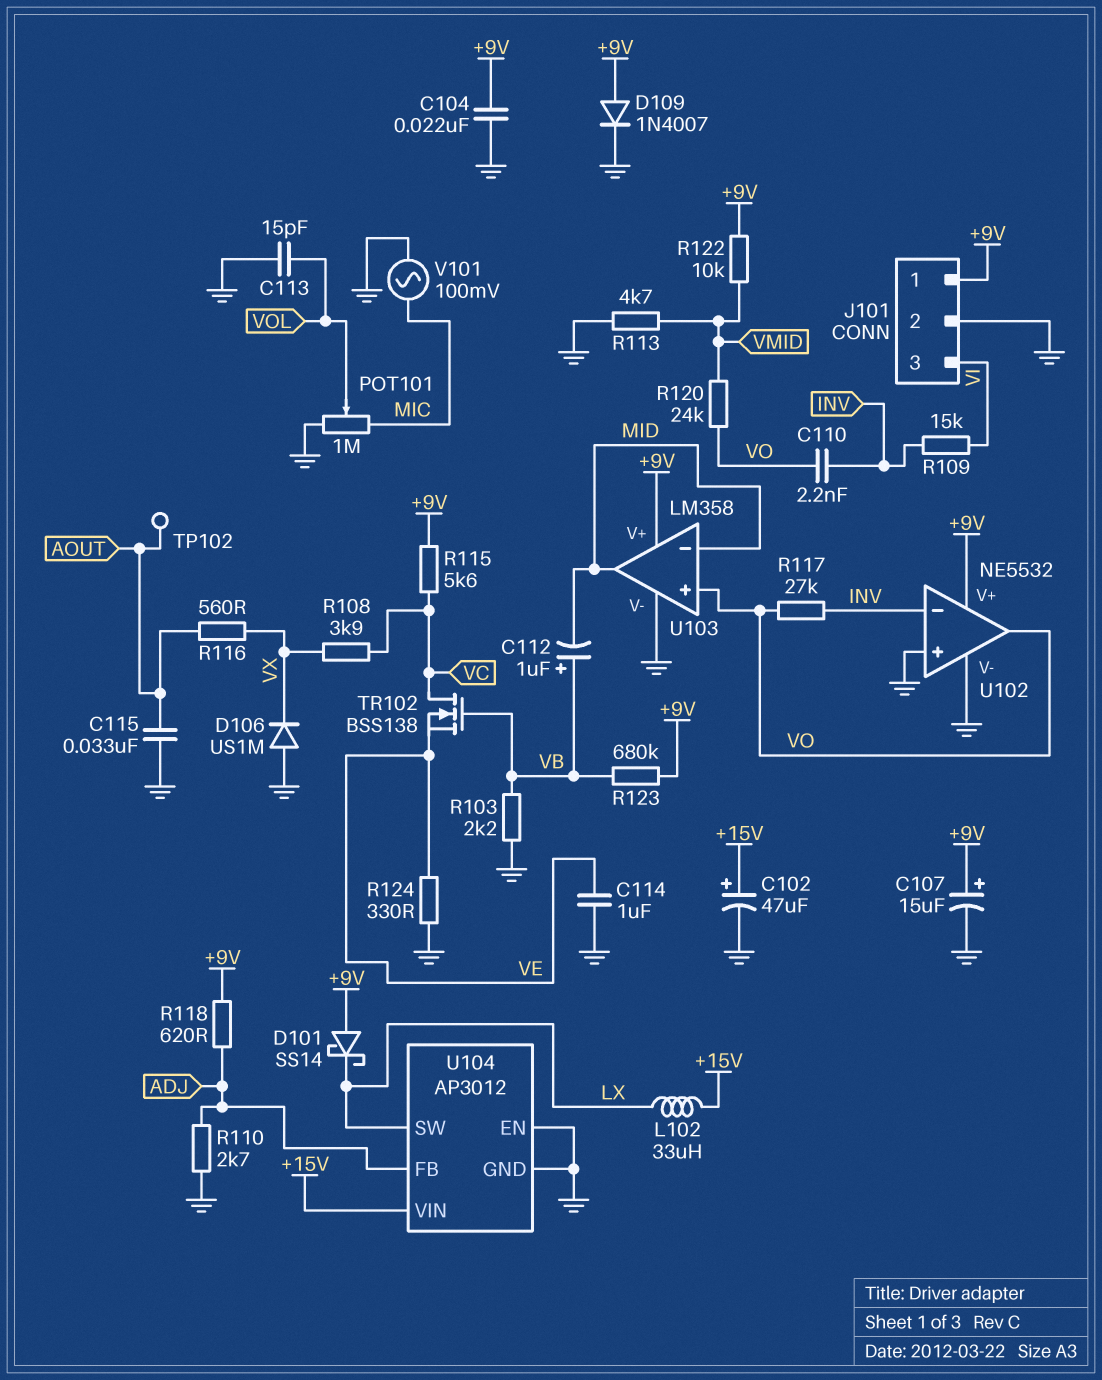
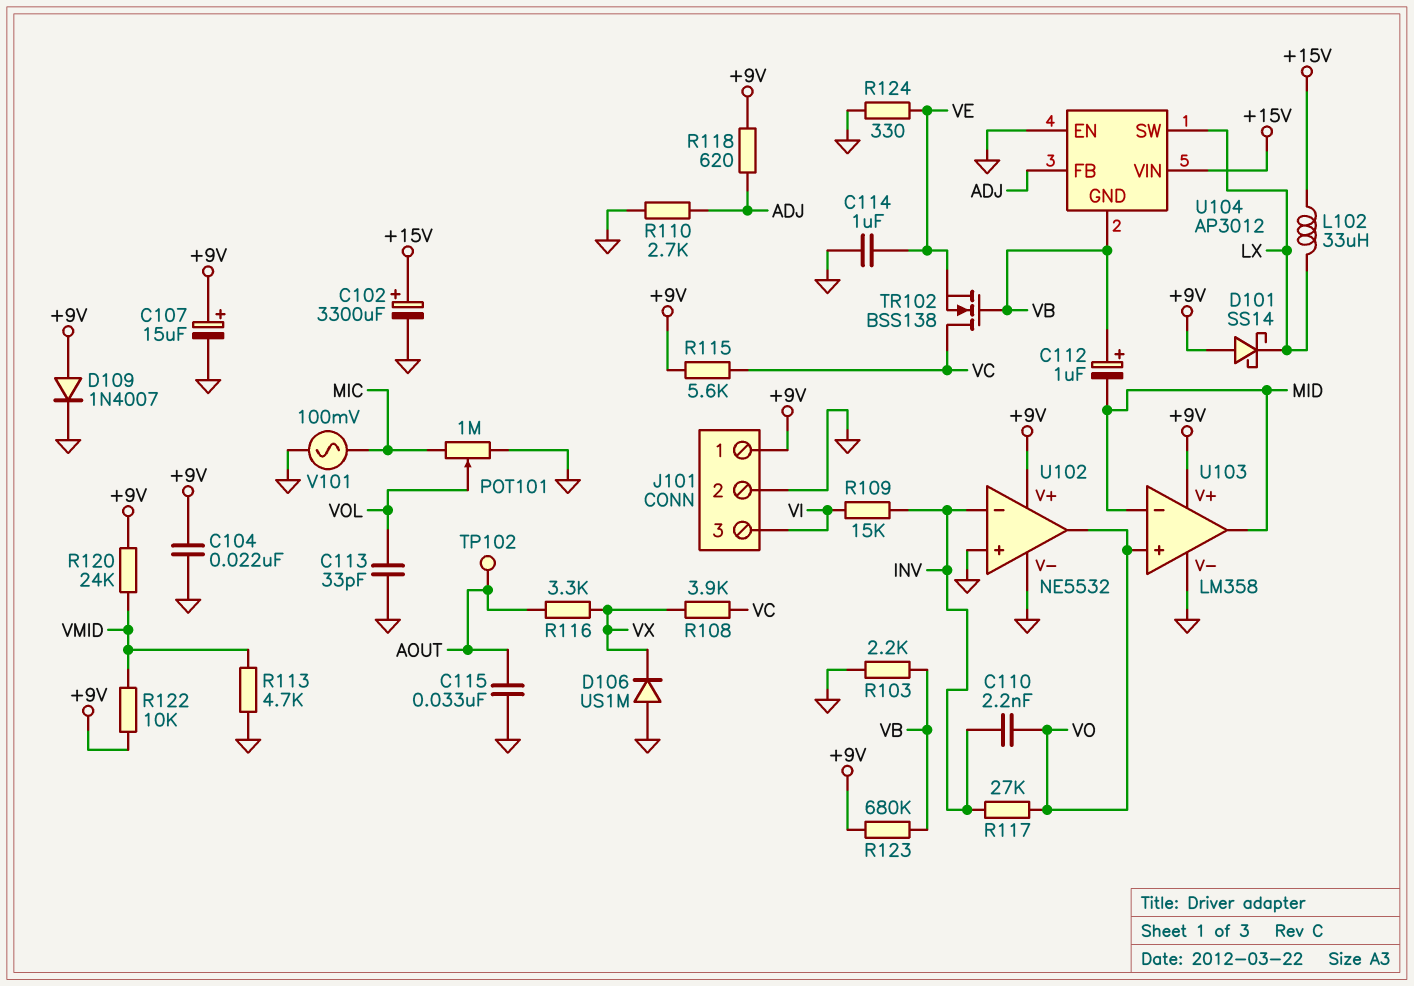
C102: 47uF (plus +15V, minus GND) -> 3300uF (plus +15V, minus GND)
C113: 15pF (GND, VOL) -> 33pF (GND, VOL)
R116: 560 (AOUT, VX) -> 3.3k (AOUT, VX)
R120: 24k (VMID, VO) -> 24k (+9V, VMID)
U104 pin GND: GND -> VB

